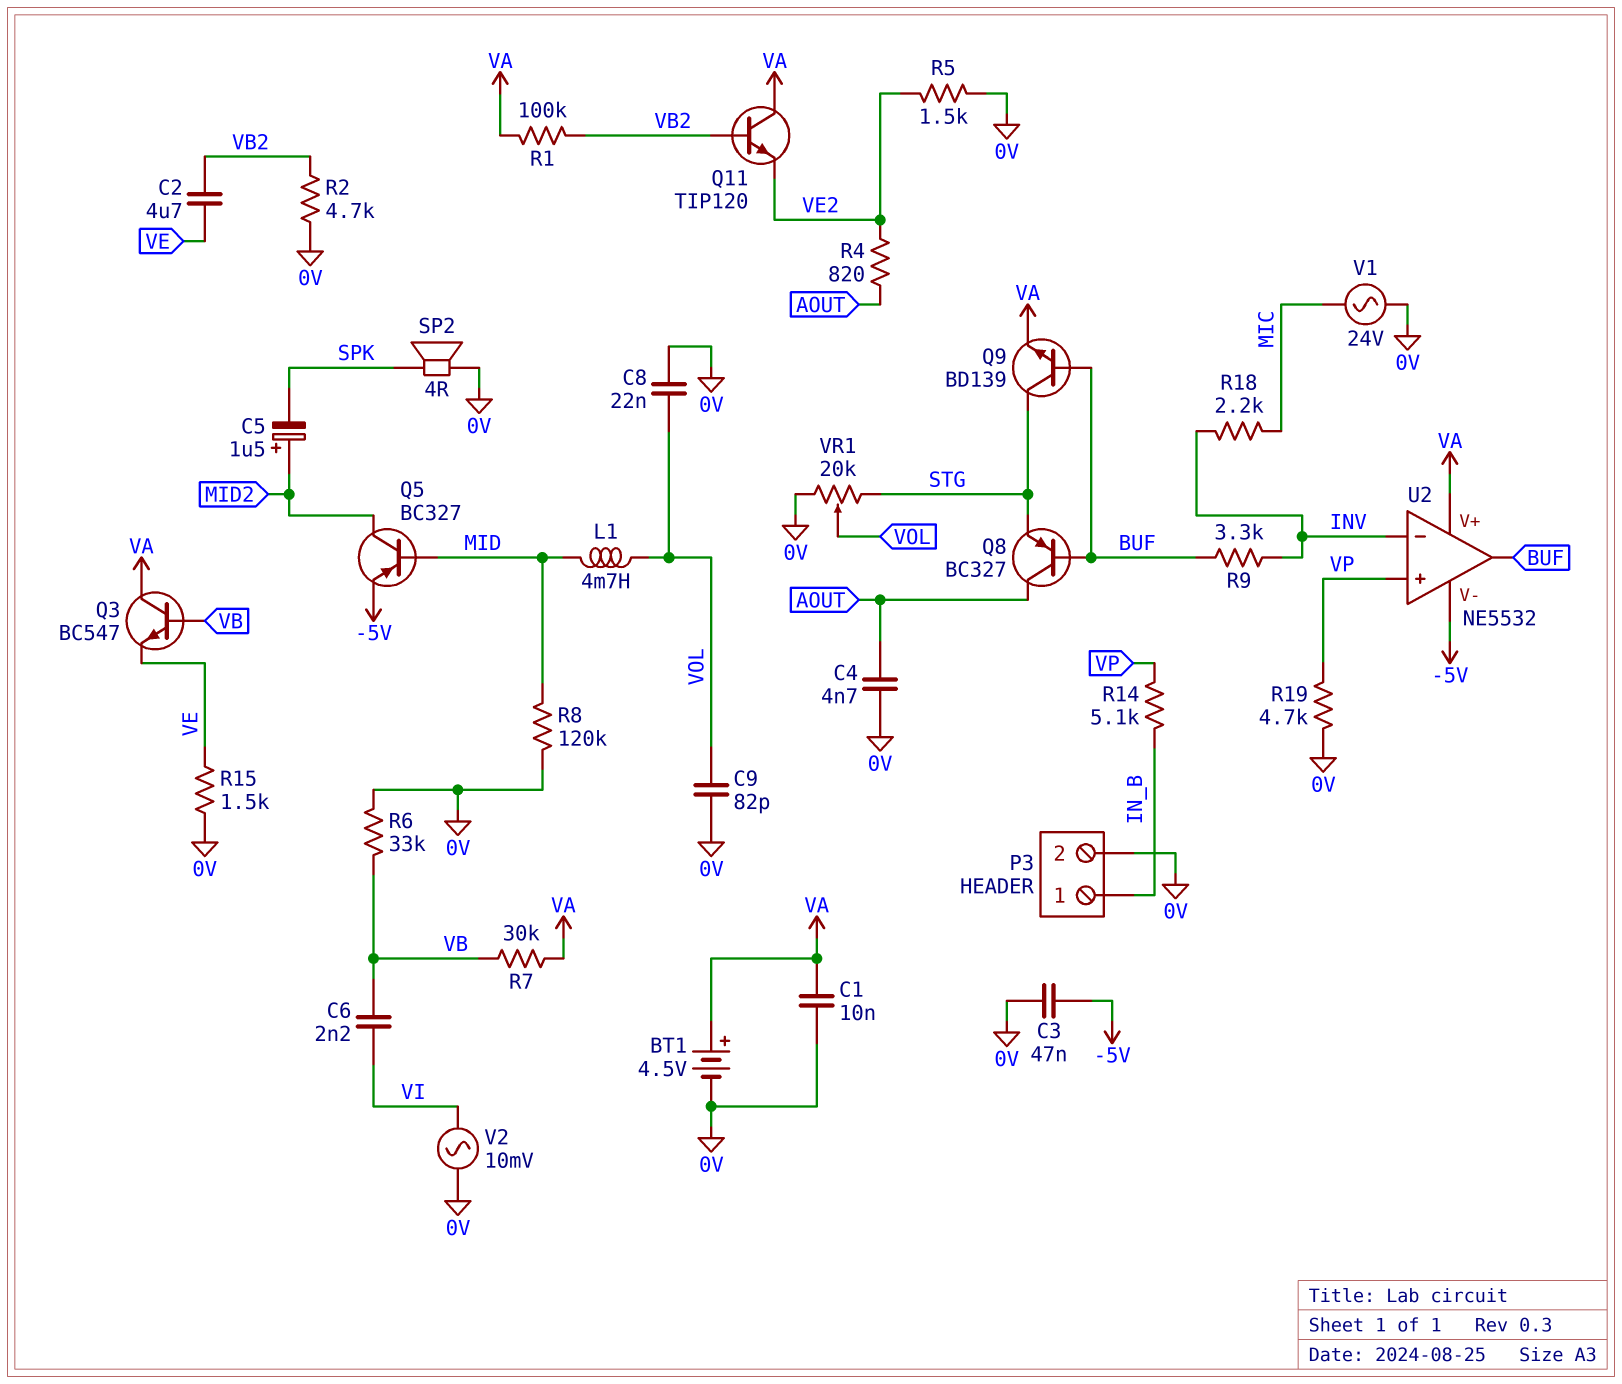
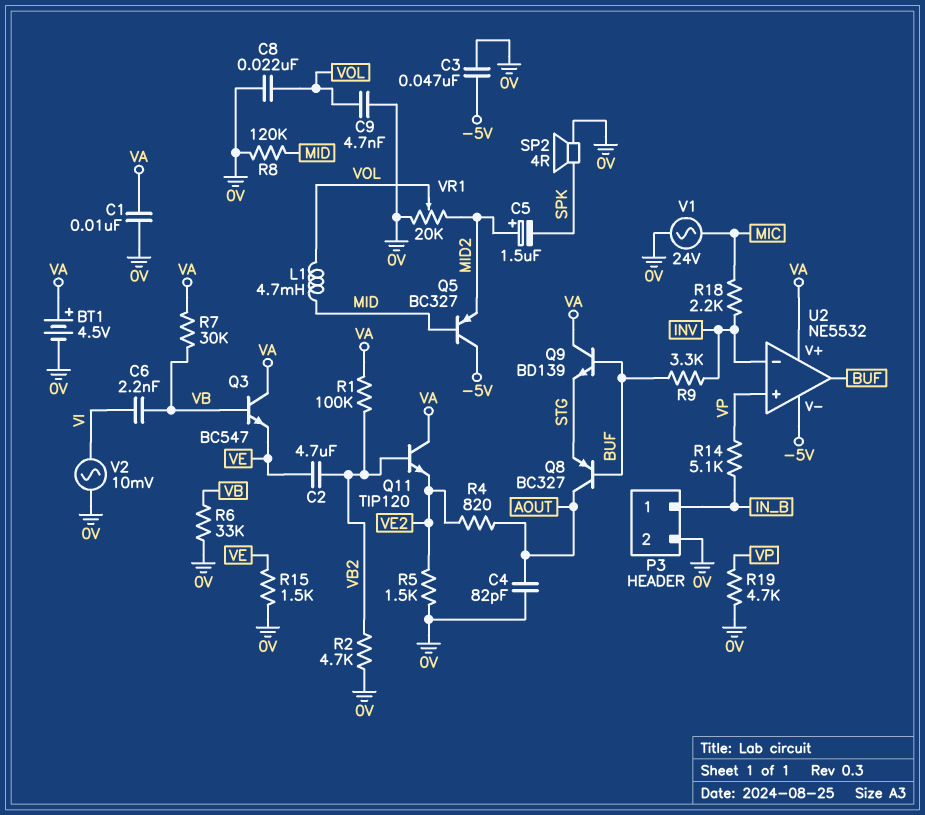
C4: 4.7nF (0V, AOUT) -> 82pF (0V, AOUT)
C9: 82pF (0V, VOL) -> 4.7nF (0V, VOL)
Q5: PNP BC327 (B MID, C MID2, E -5V) -> PNP BC327 (B MID, C -5V, E MID2)
Q9: NPN BD139 (B BUF, C STG, E VA) -> NPN BD139 (B BUF, C VA, E STG)
VR1: 20k (0V, STG, wiper VOL) -> 20k (0V, MID2, wiper VOL)

